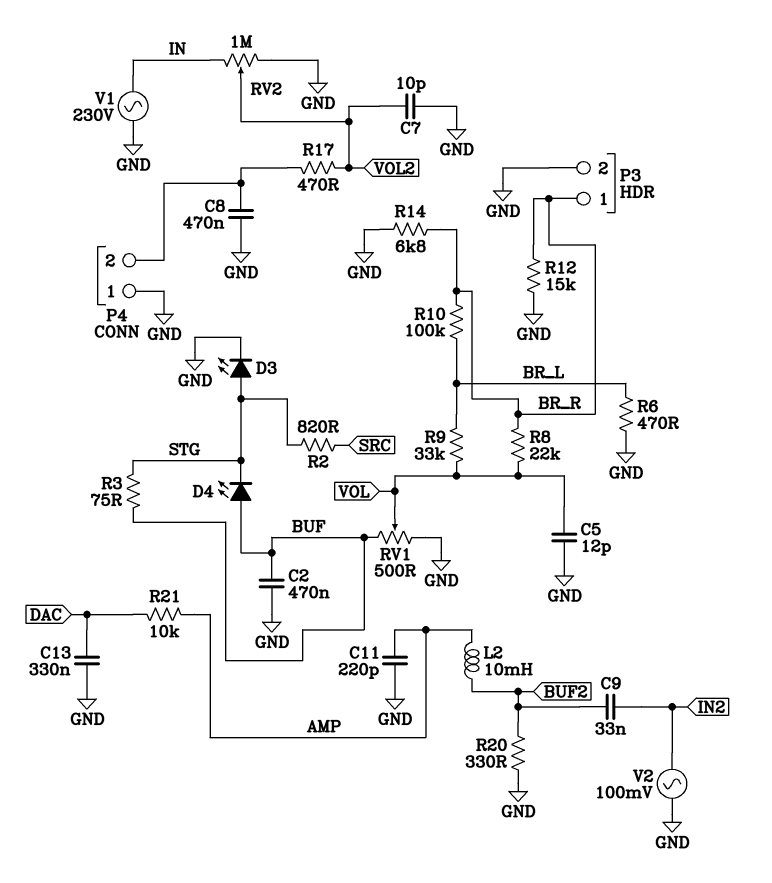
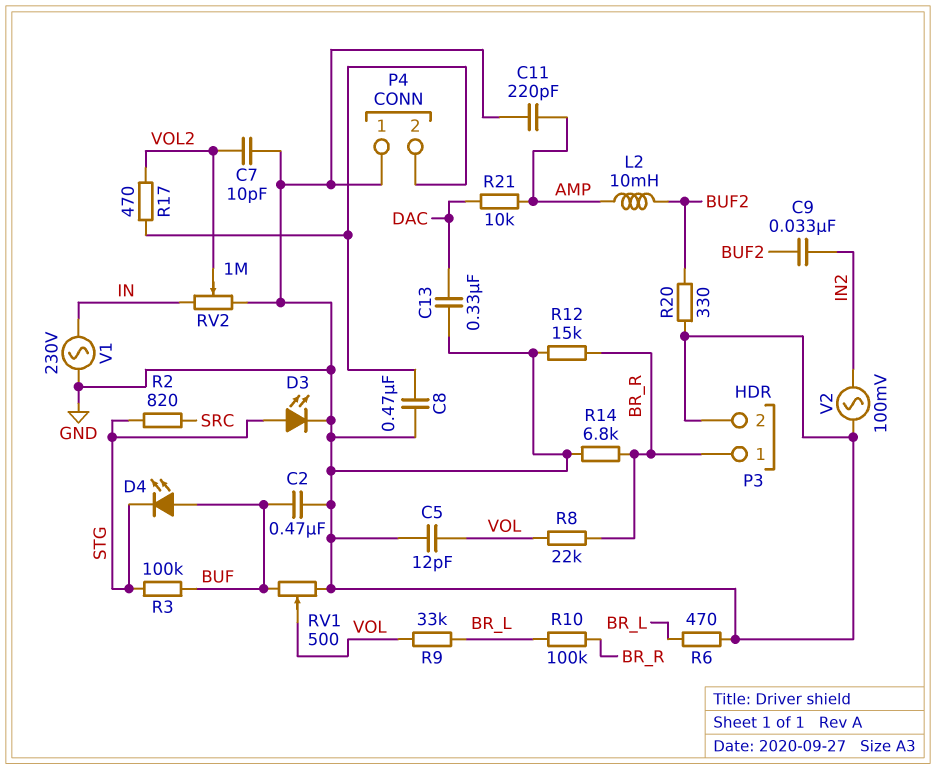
R3: 75 (BUF, STG) -> 100k (BUF, STG)

